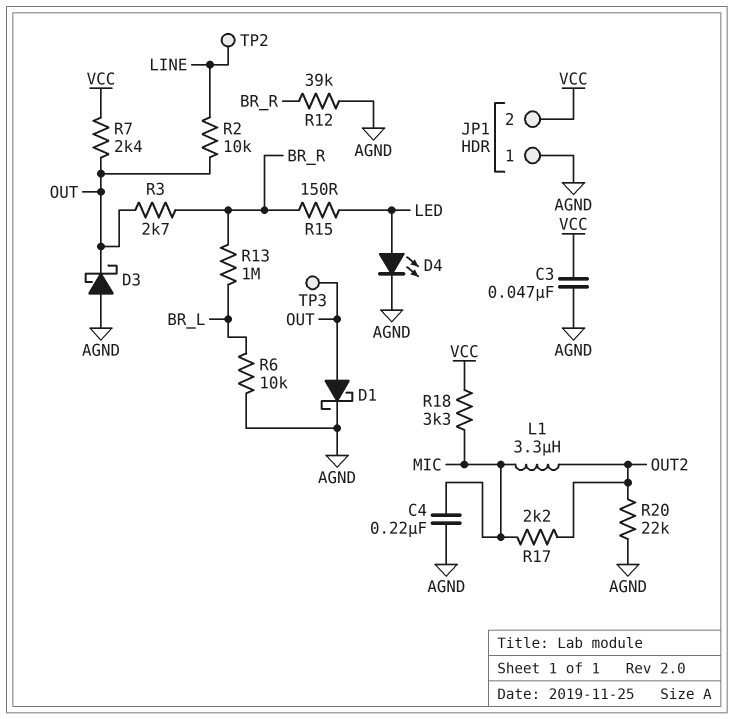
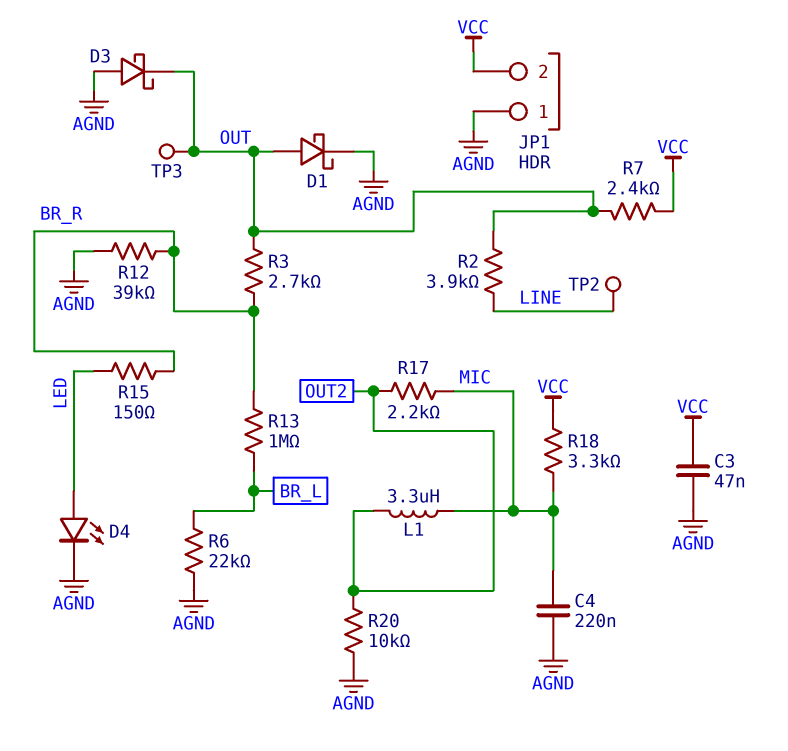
R2: 10k (LINE, OUT) -> 3.9k (LINE, OUT)
R6: 10k (AGND, BR_L) -> 22k (AGND, BR_L)
R20: 22k (AGND, OUT2) -> 10k (AGND, OUT2)

